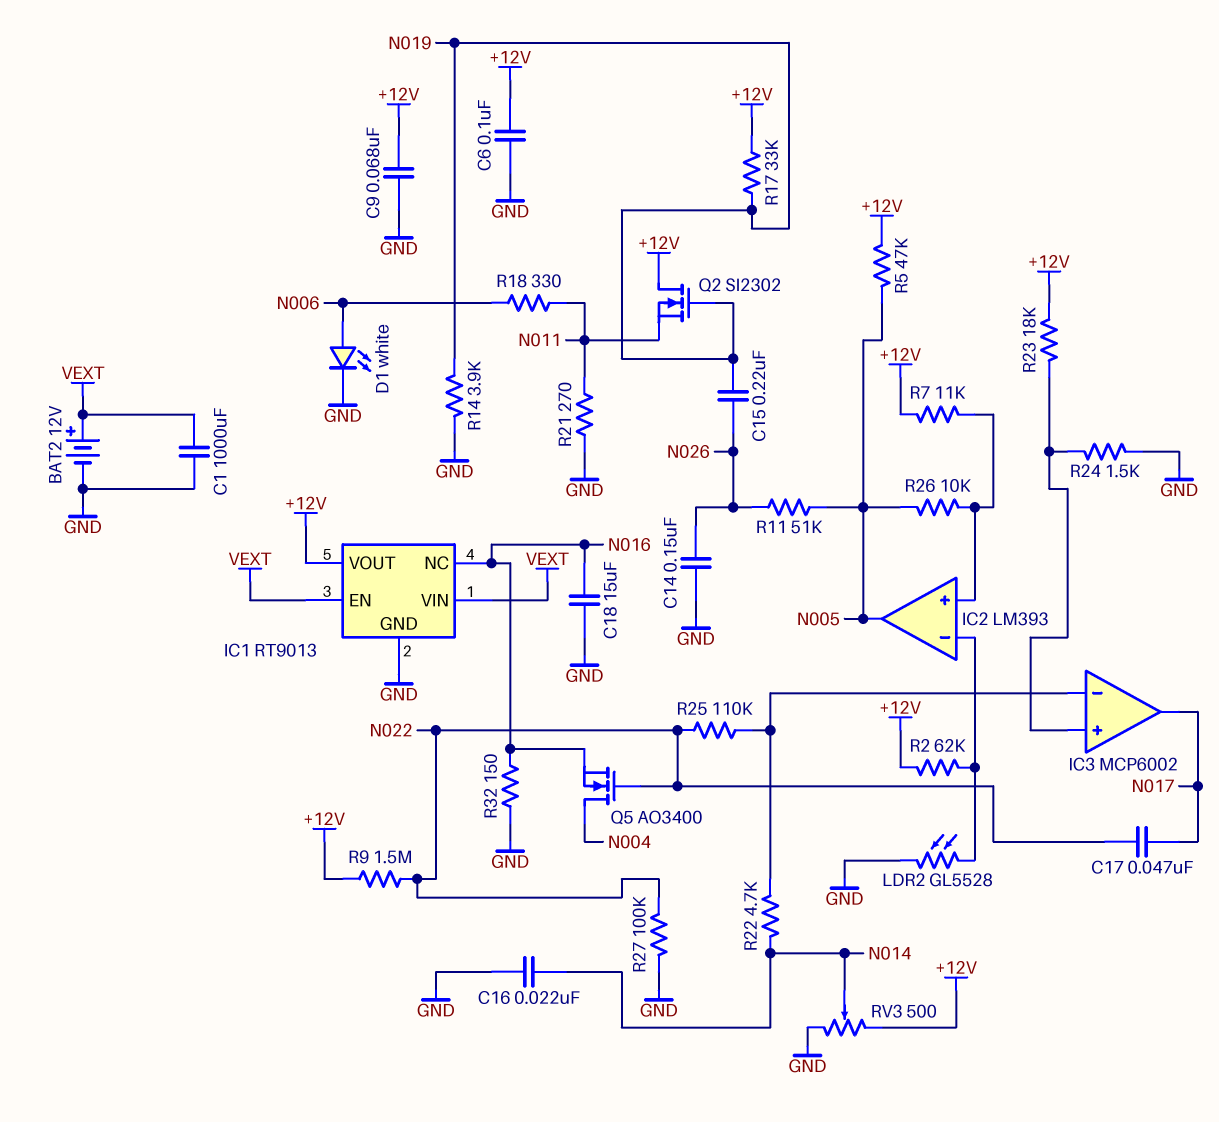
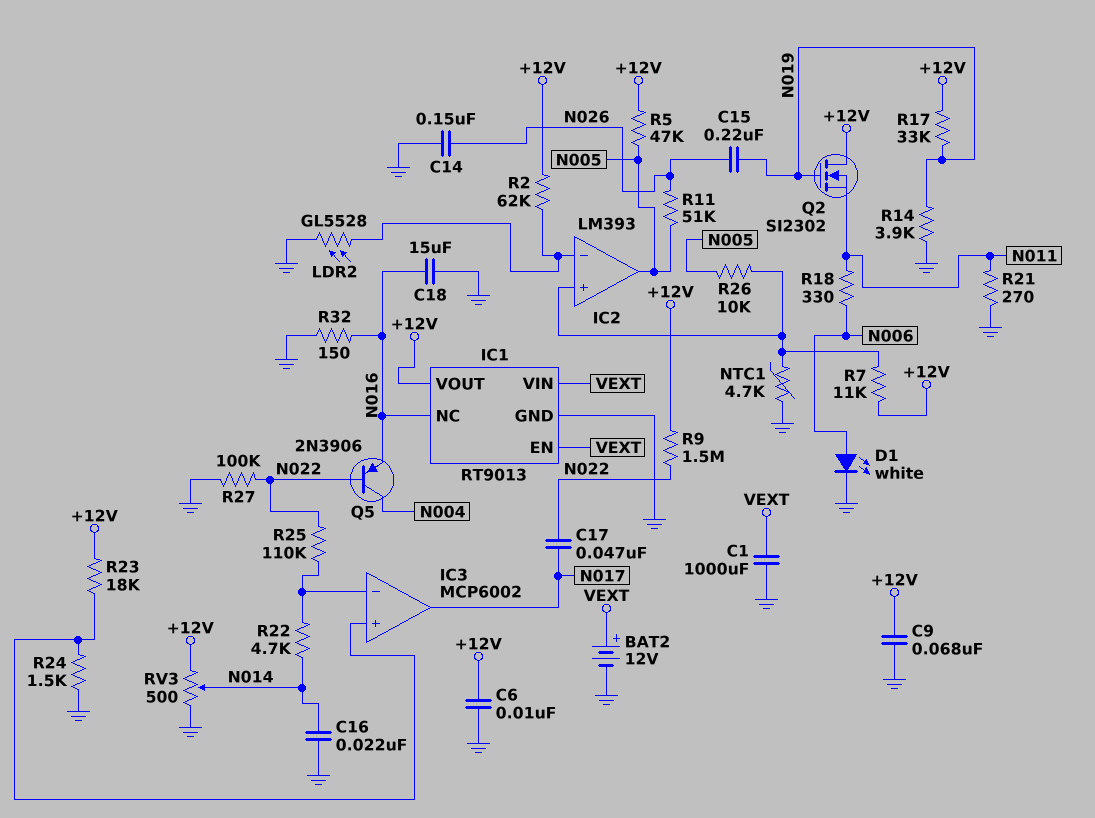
C6: 100nF (+12V, GND) -> 10nF (+12V, GND)
NTC1: none -> 4.7k (GND, IC2/in+)
Q5: NMOS AO3400 (G N022, D N004, S N016) -> PNP 2N3906 (B N022, C N004, E N016)

